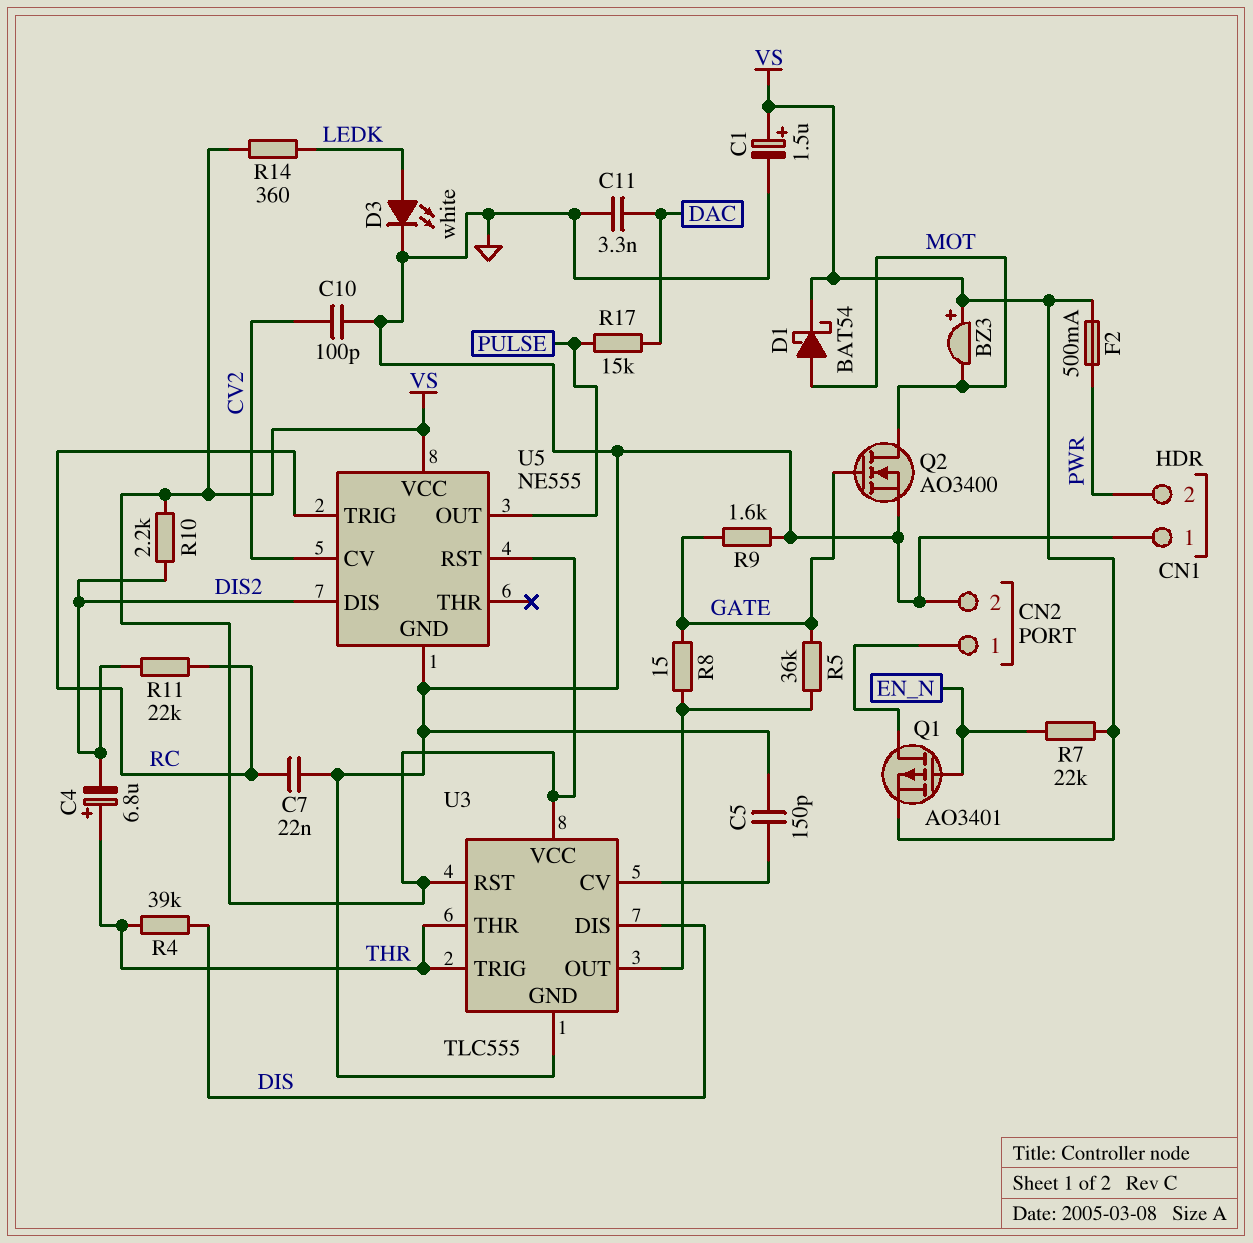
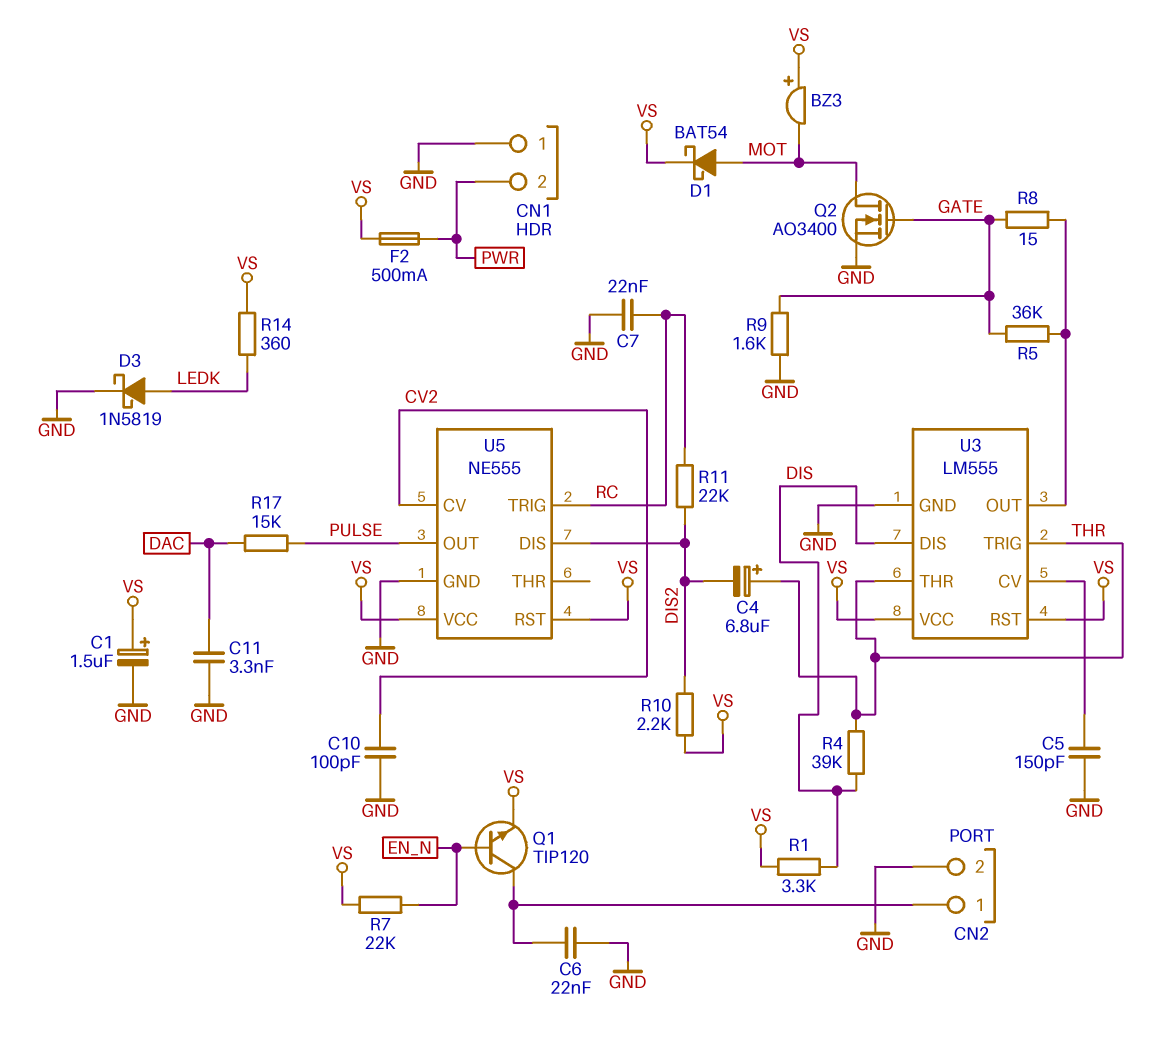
C6: none -> 22nF (CN2/1, GND)
D3: LED white (A LEDK, K GND) -> schottky 1N5819 (A LEDK, K GND)
Q1: PMOS AO3401 (G EN_N, D CN2/1, S VS) -> NPN TIP120 (B EN_N, C CN2/1, E VS)
R1: none -> 3.3k (DIS, VS)
U3: TLC555 -> LM555

